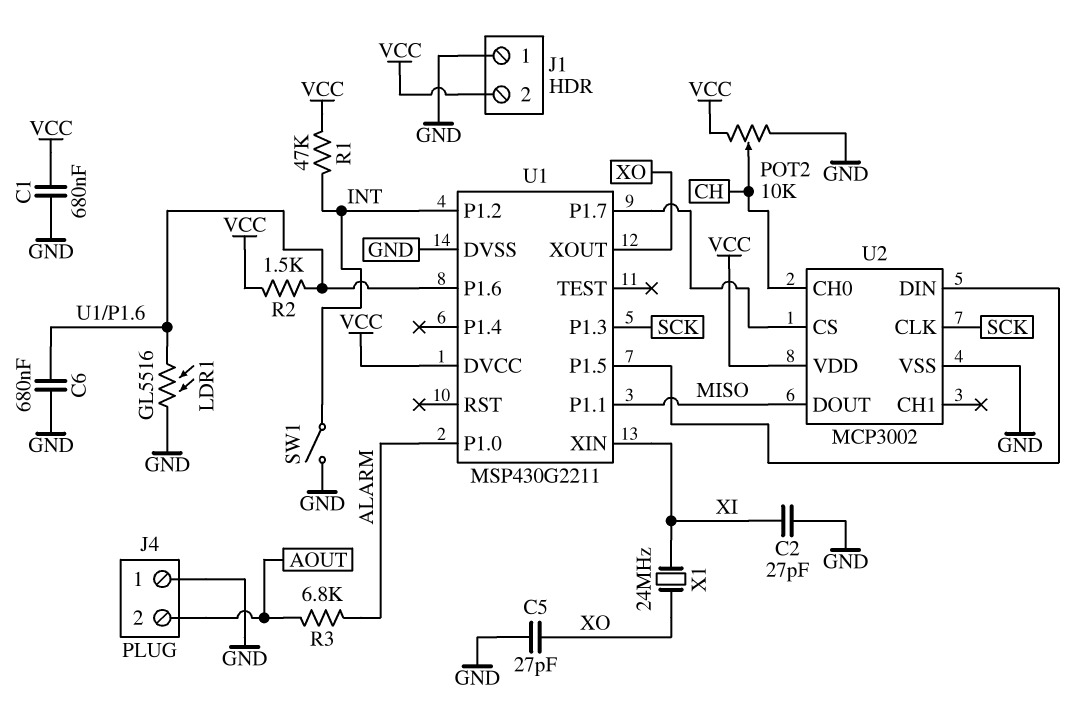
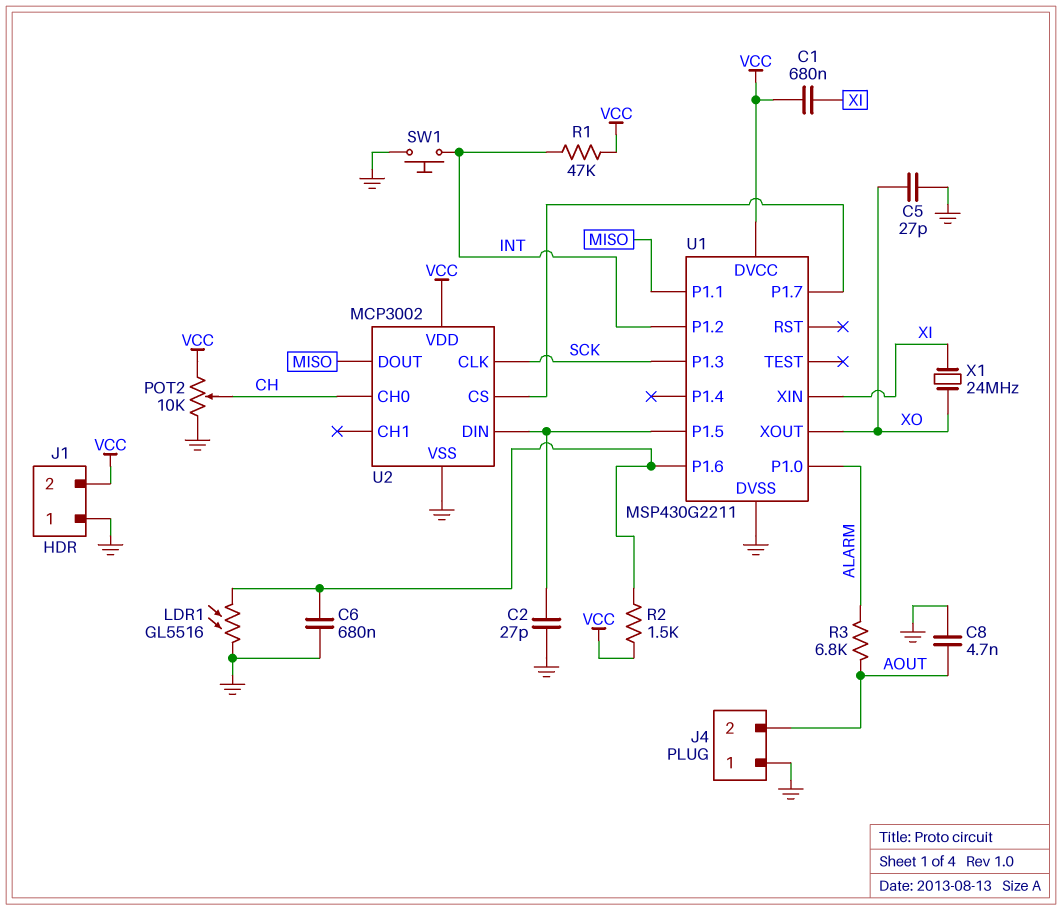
C1: 680nF (GND, VCC) -> 680nF (VCC, XI)
C2: 27pF (GND, XI) -> 27pF (GND, U1/P1.5)
C8: none -> 4.7nF (AOUT, GND)
SW1: switch (GND, INT) -> button (GND, INT)

